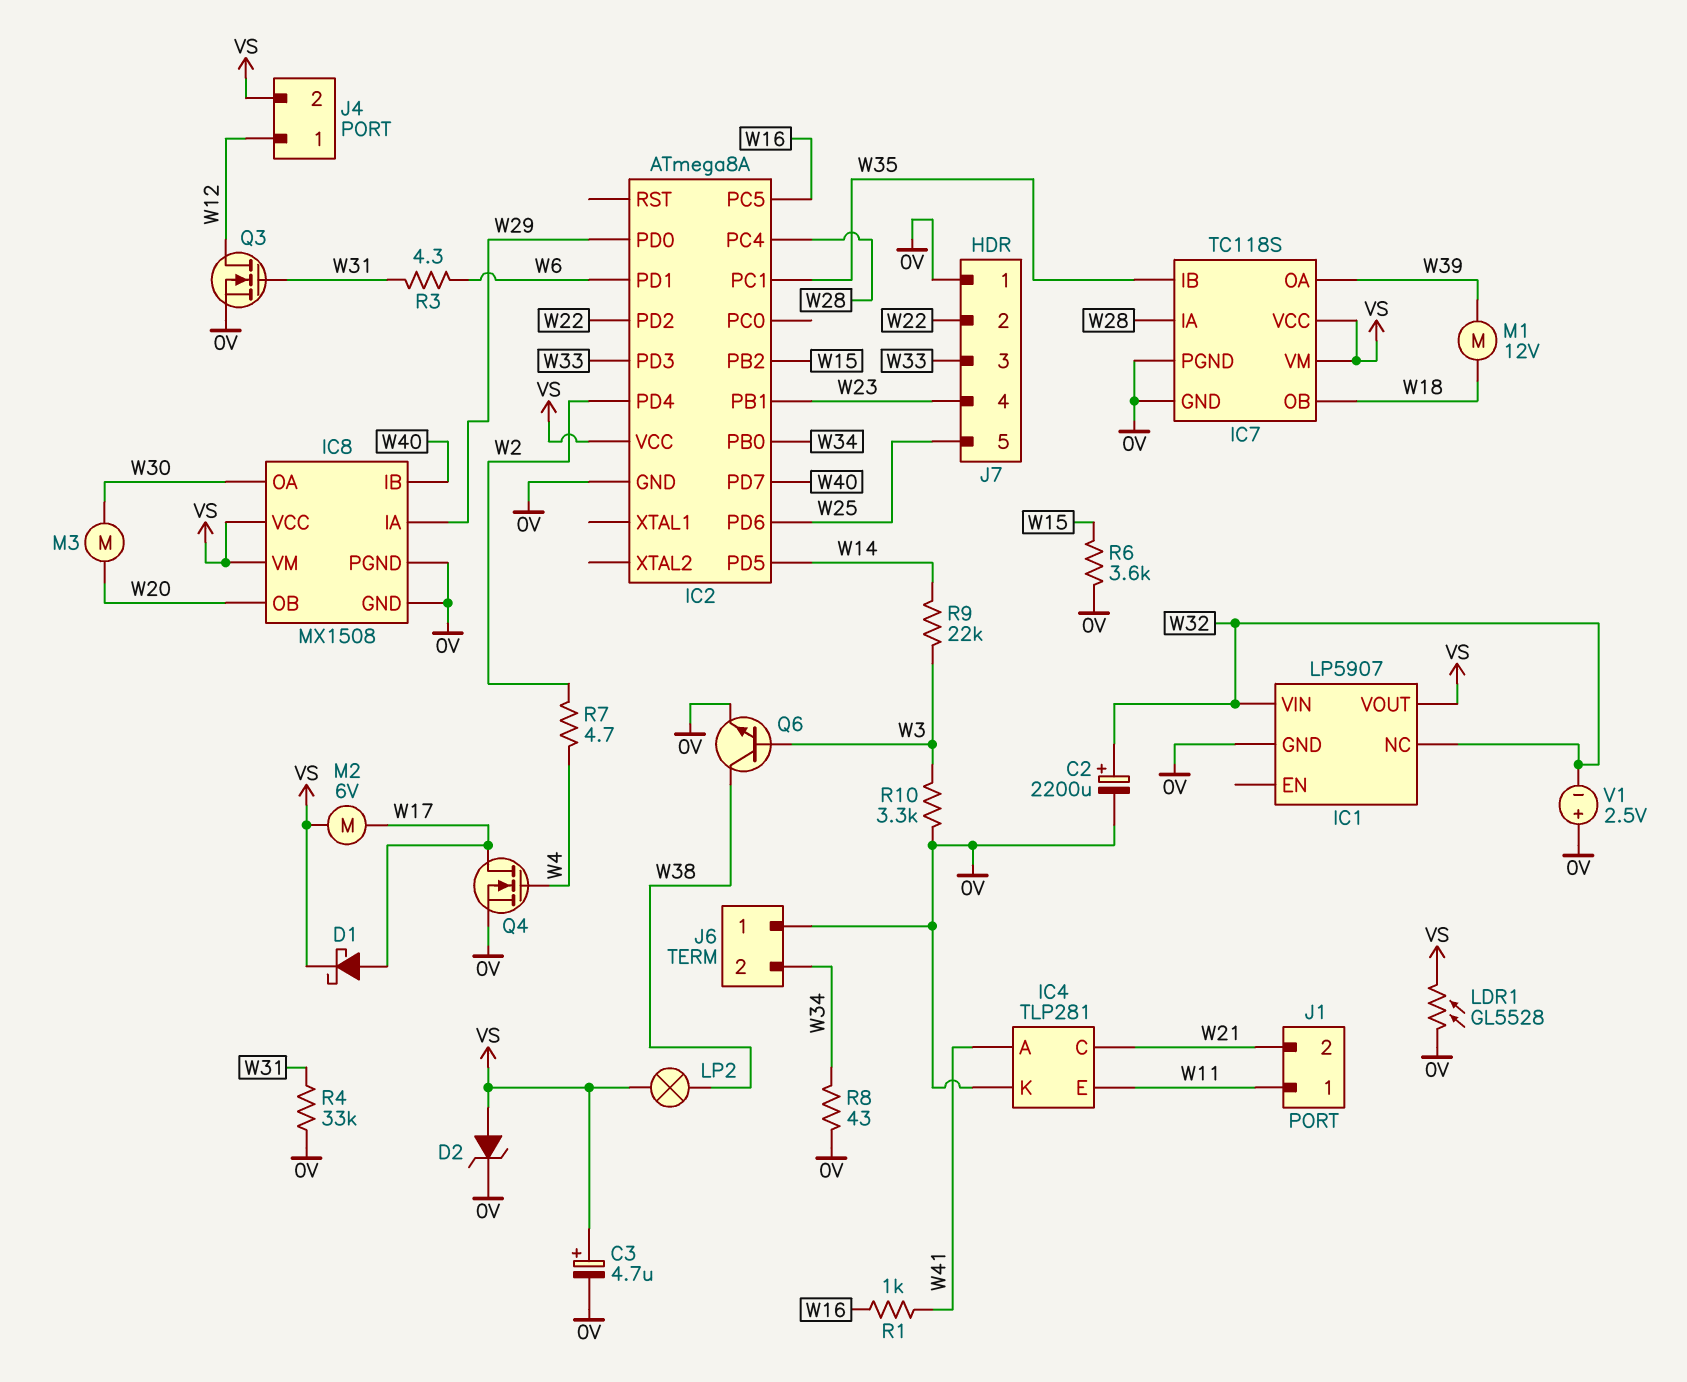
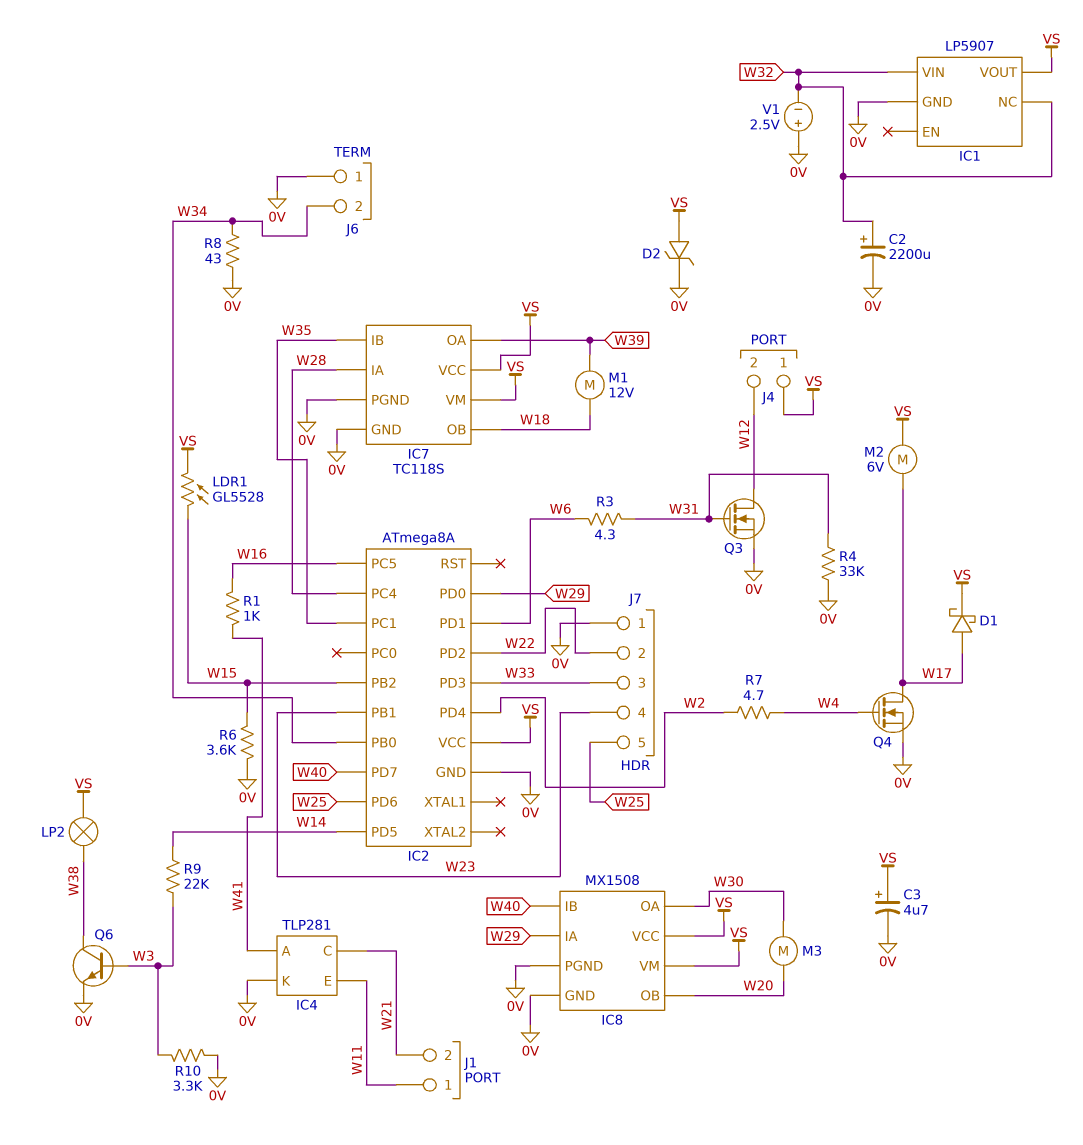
J4 pin 1: W12 -> VS
J4 pin 2: VS -> W12
LDR1: GL5528 (0V, VS) -> GL5528 (VS, W15)

